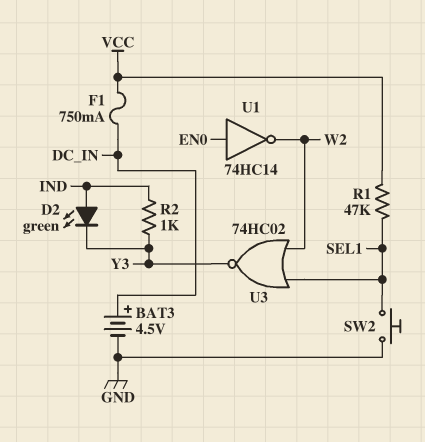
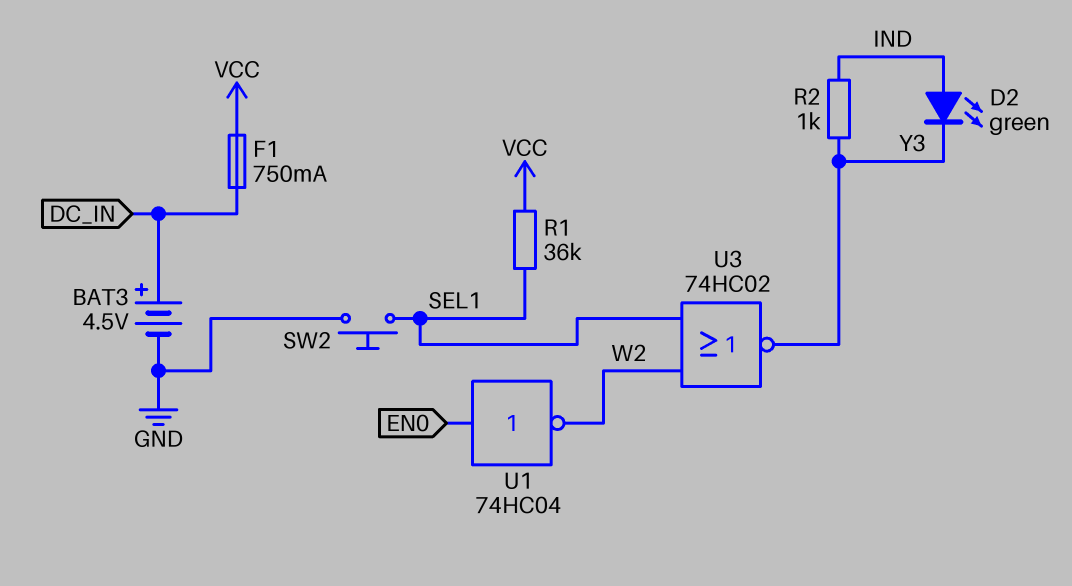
R1: 47k (SEL1, VCC) -> 36k (SEL1, VCC)
U1: NOT 74HC14 (in EN0, out W2) -> NOT 74HC04 (in EN0, out W2)

